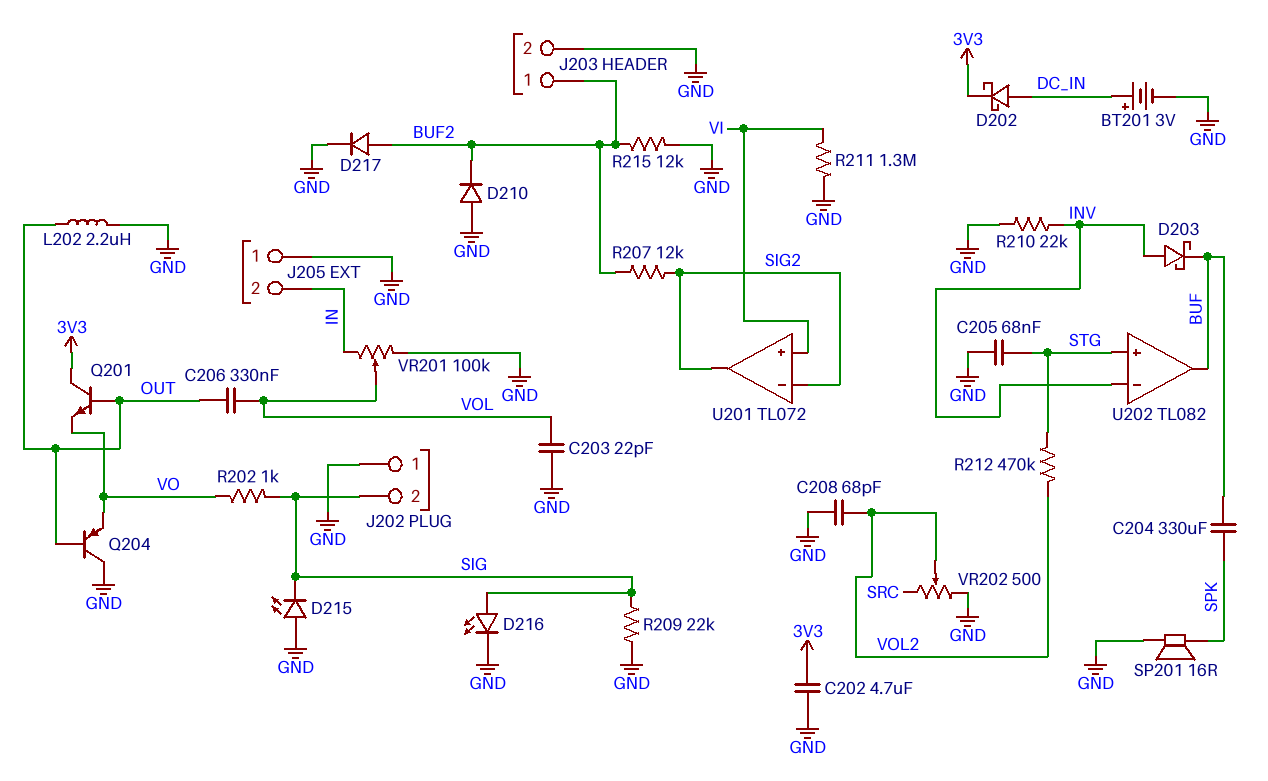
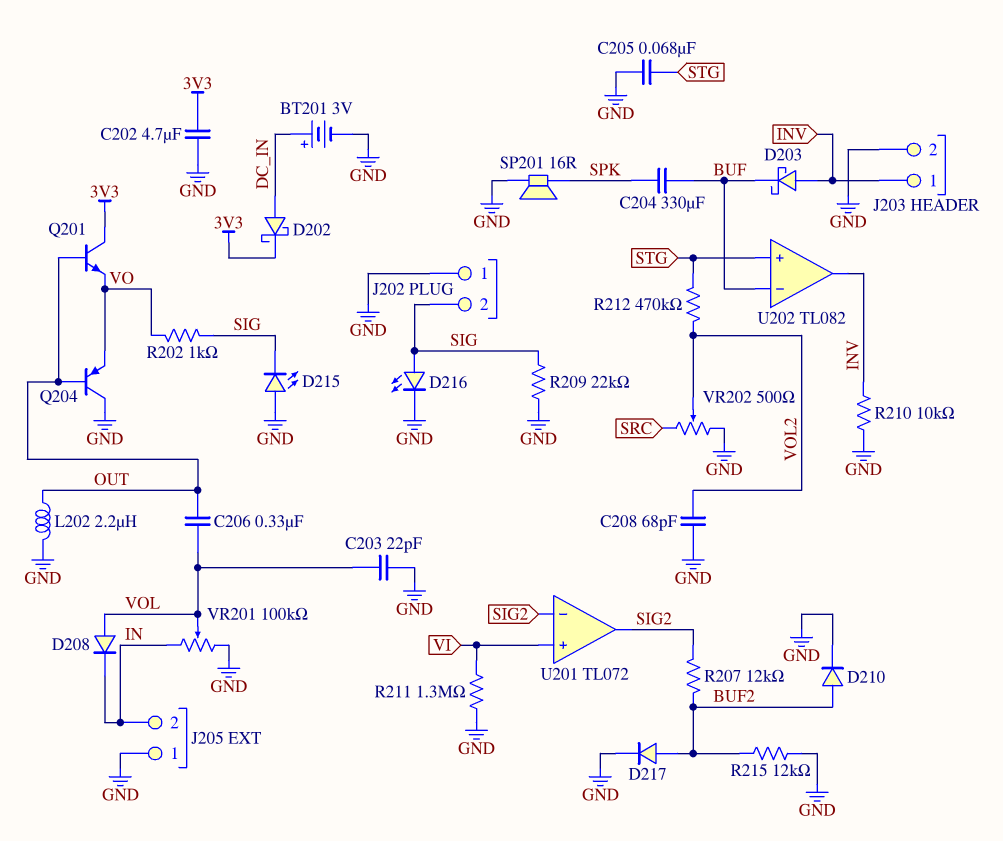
D208: none -> diode (A VOL, K IN)
D210: diode (A GND, K BUF2) -> diode (A BUF2, K GND)
J203 pin 1: BUF2 -> INV
R210: 22k (GND, INV) -> 10k (GND, INV)
U202 pin in-: INV -> BUF
U202 pin out: BUF -> INV

